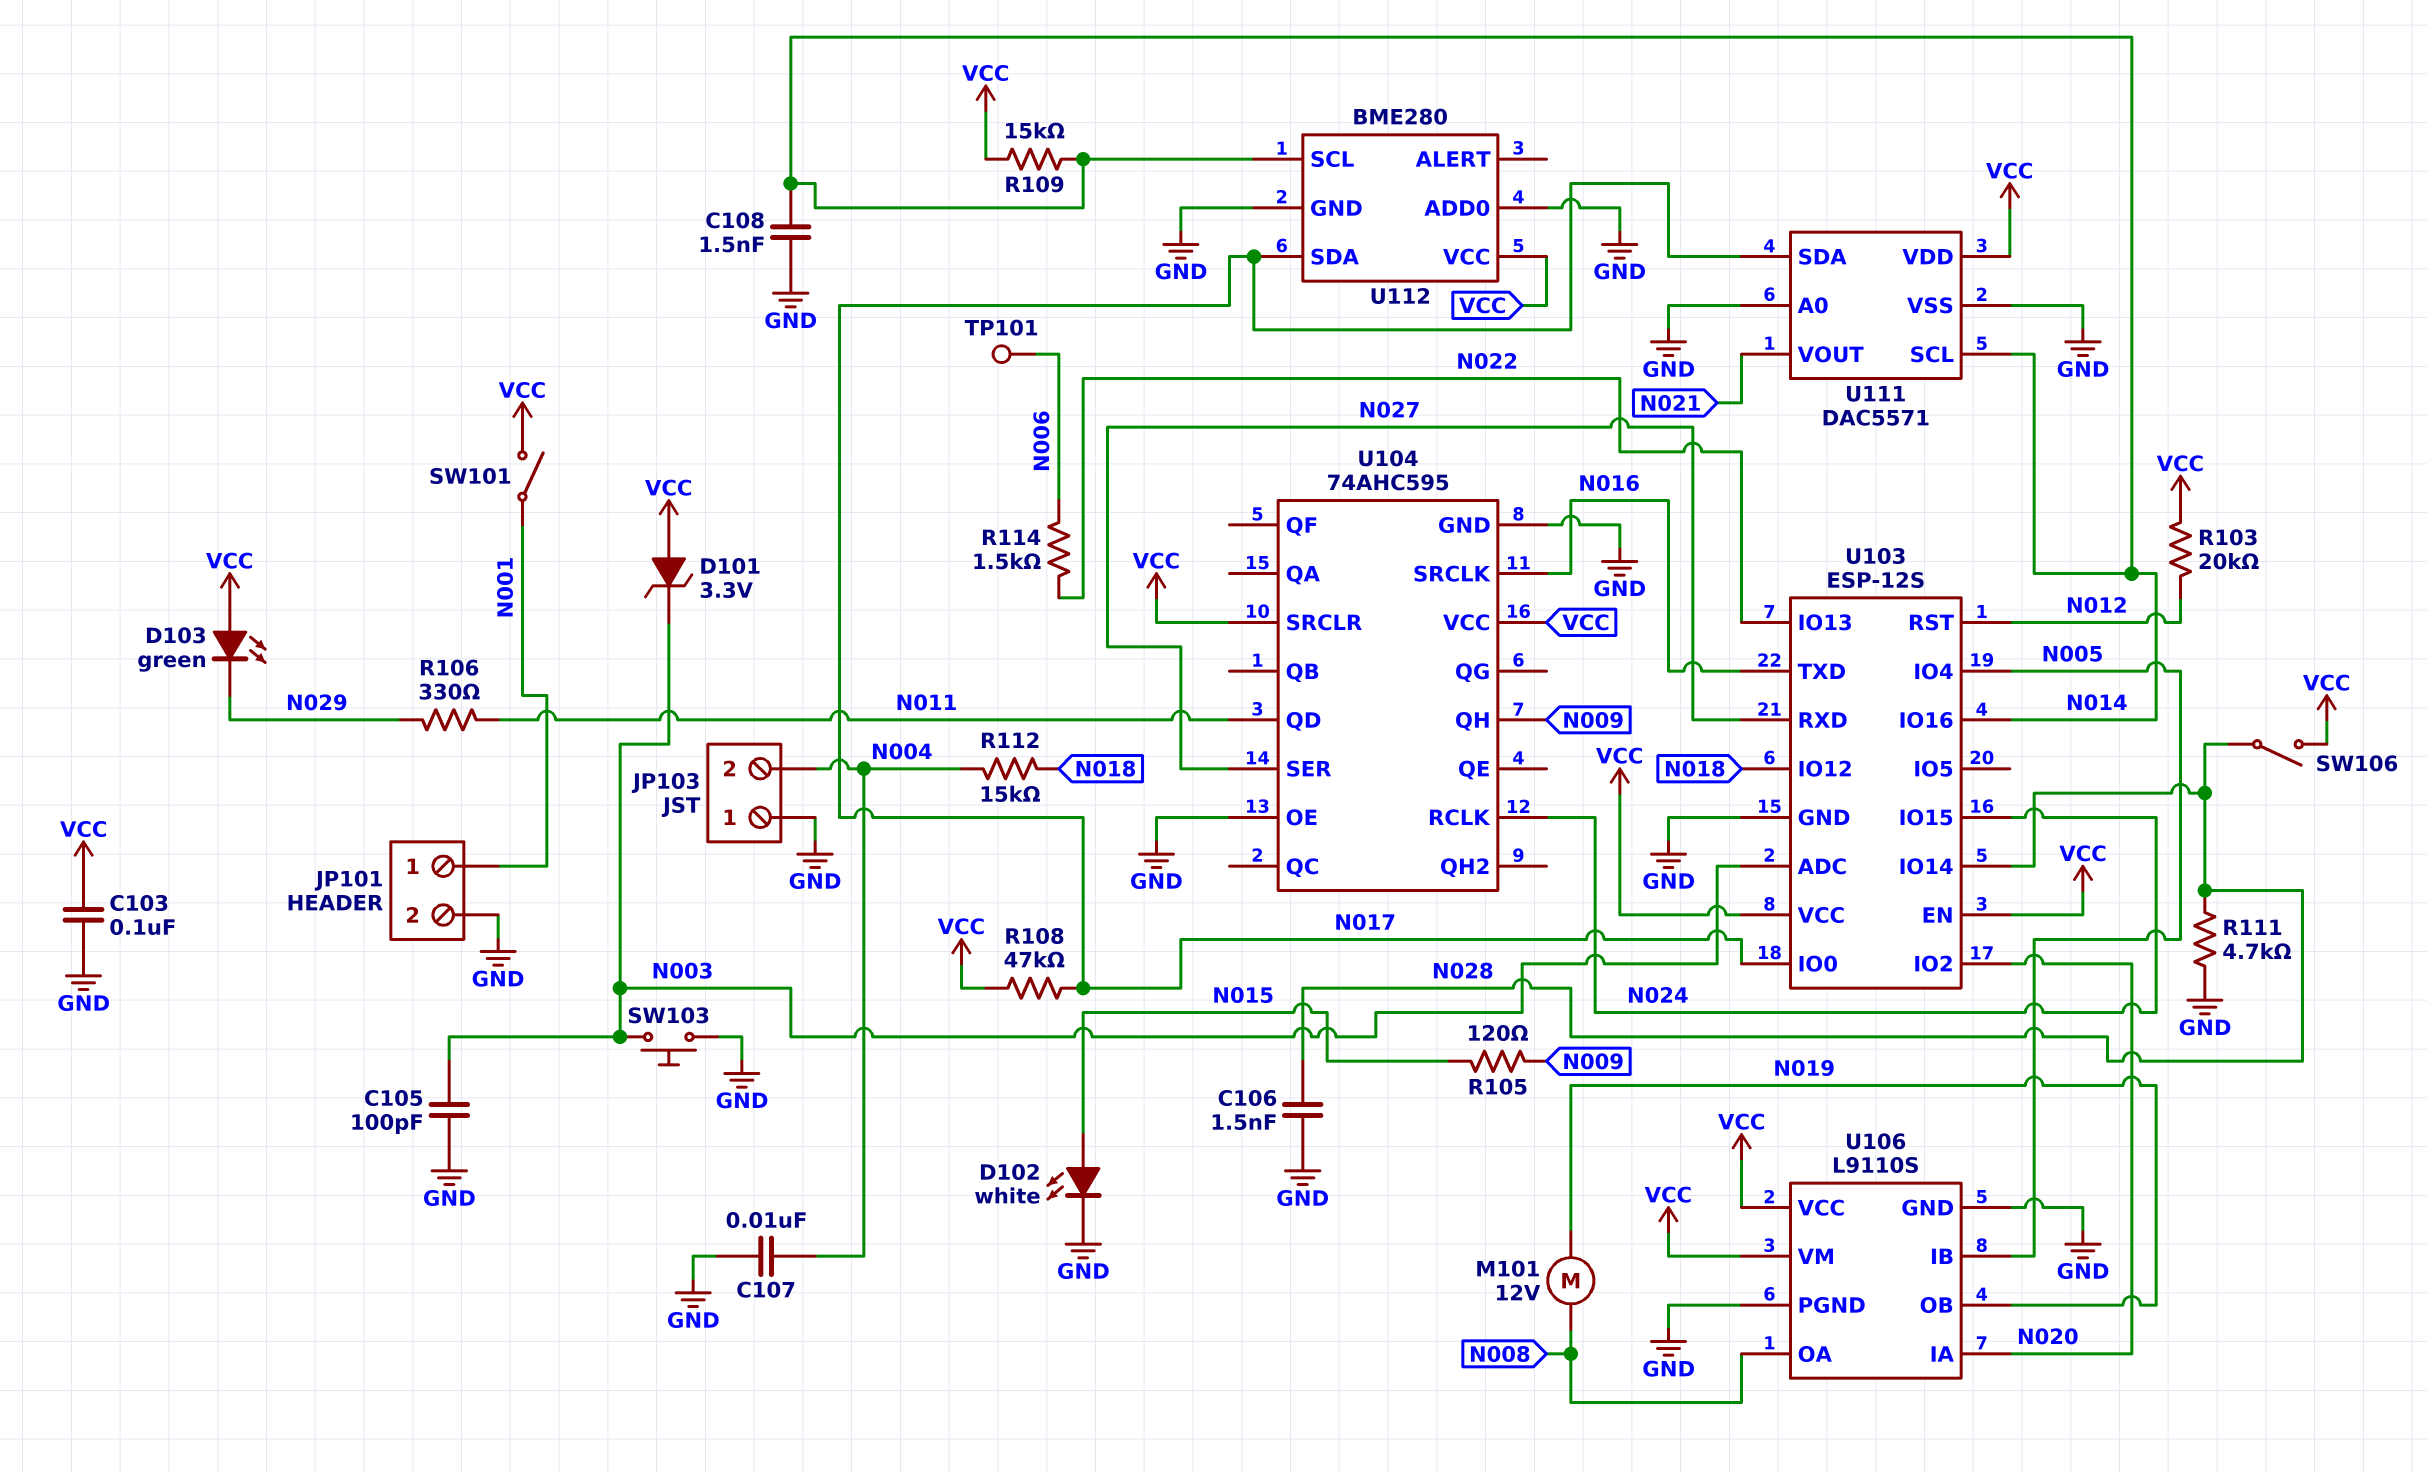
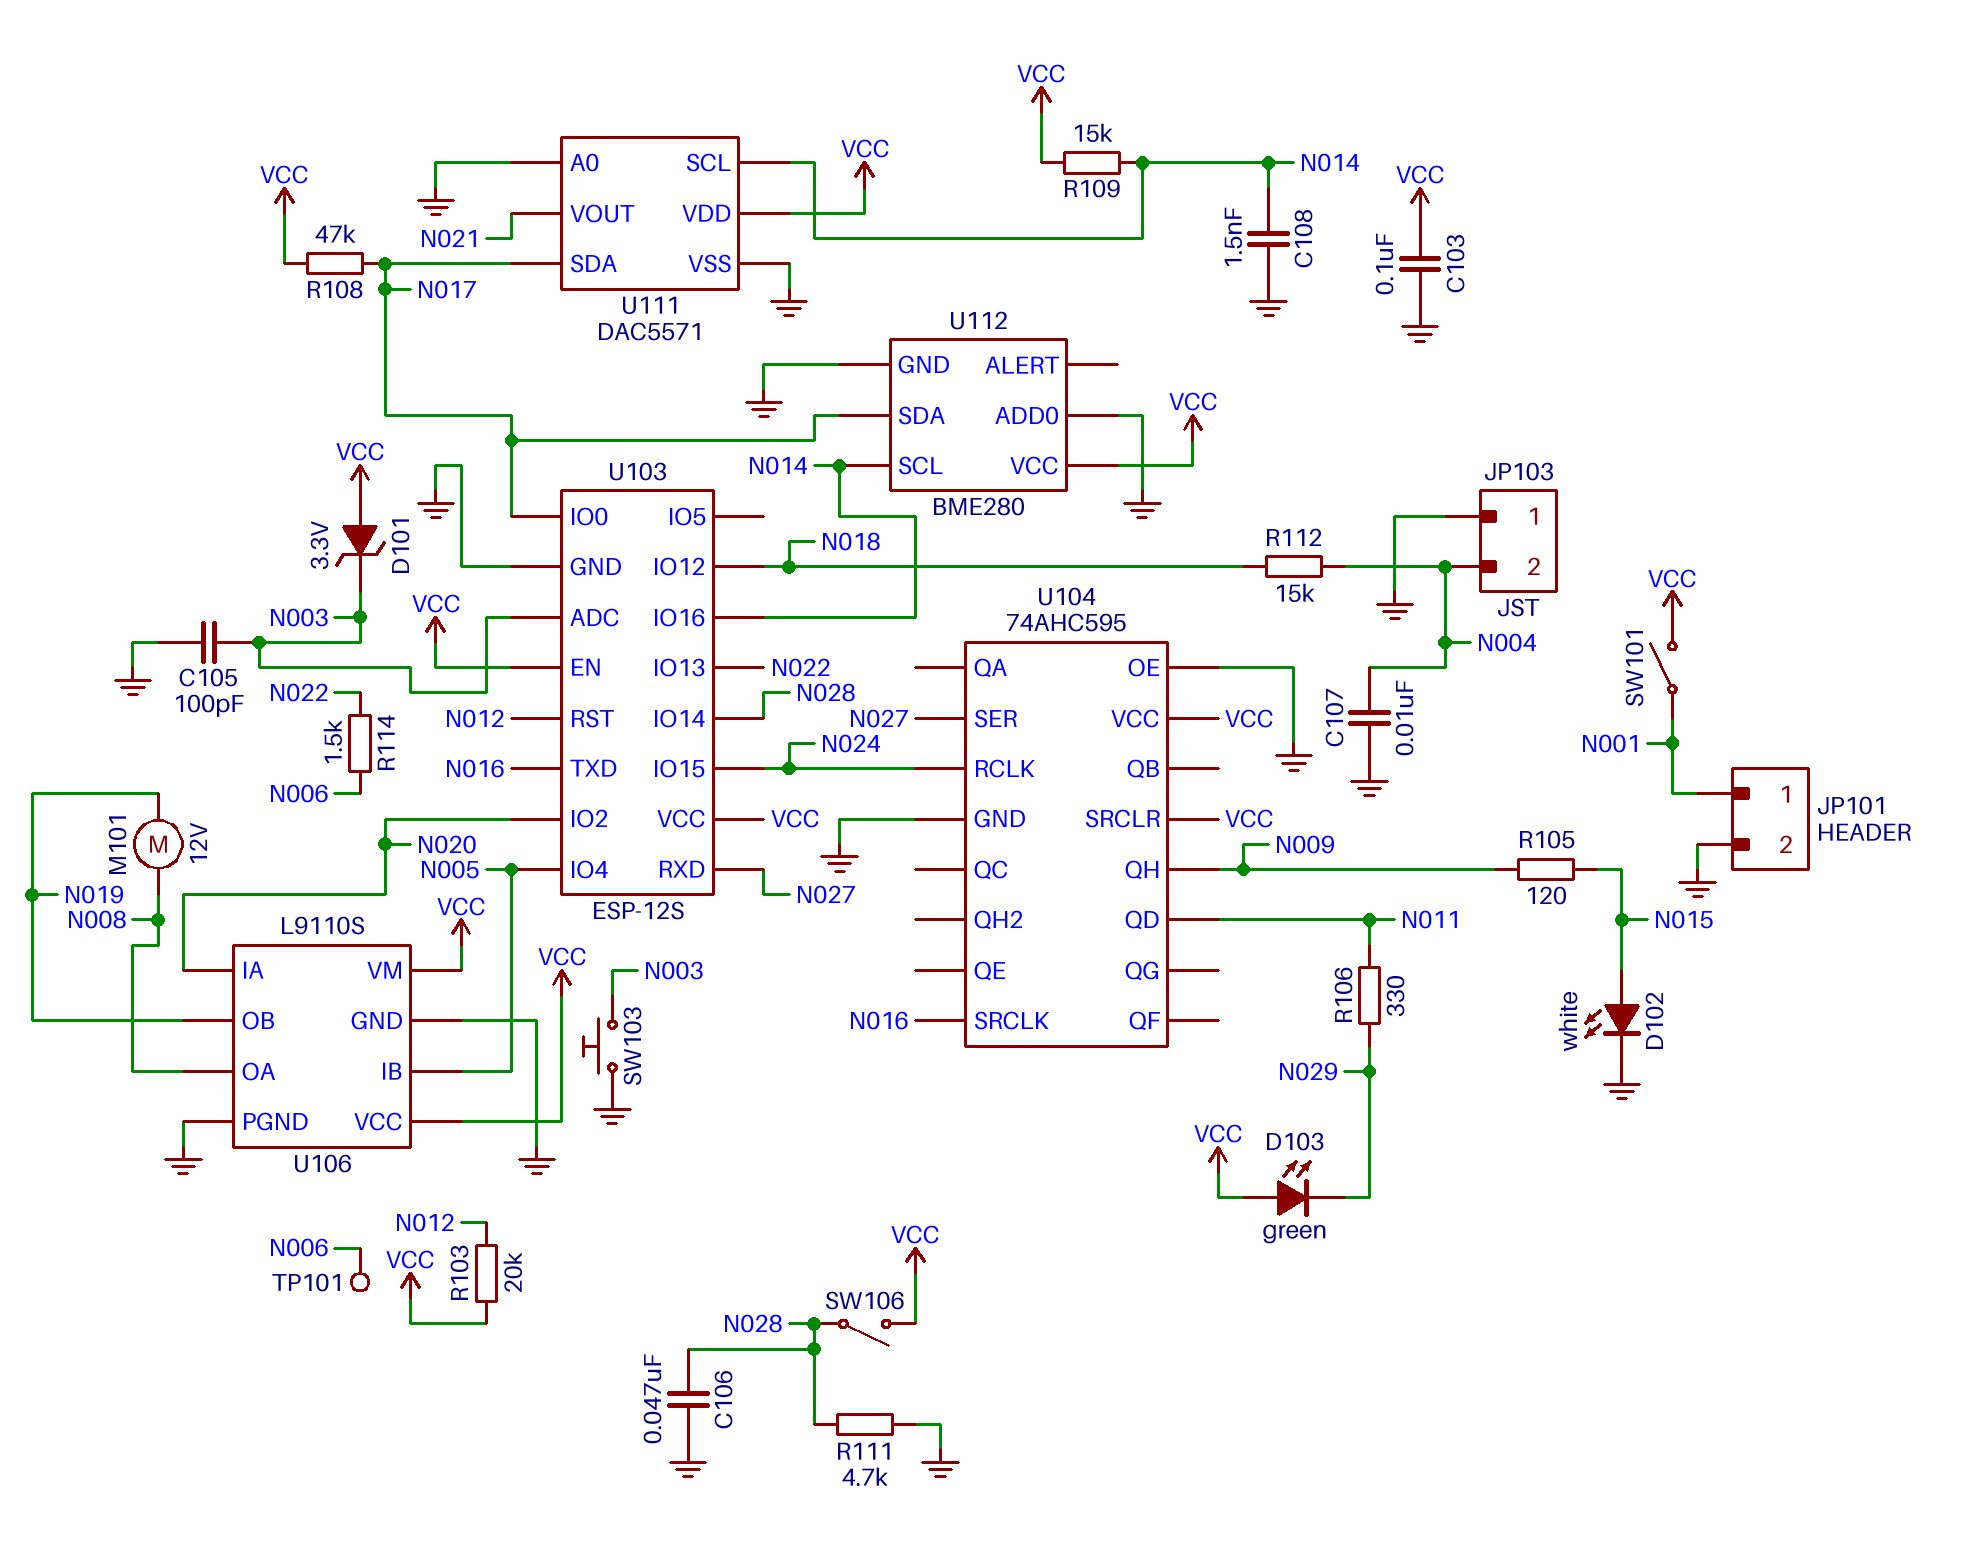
C106: 1.5nF (GND, N028) -> 47nF (GND, N028)

